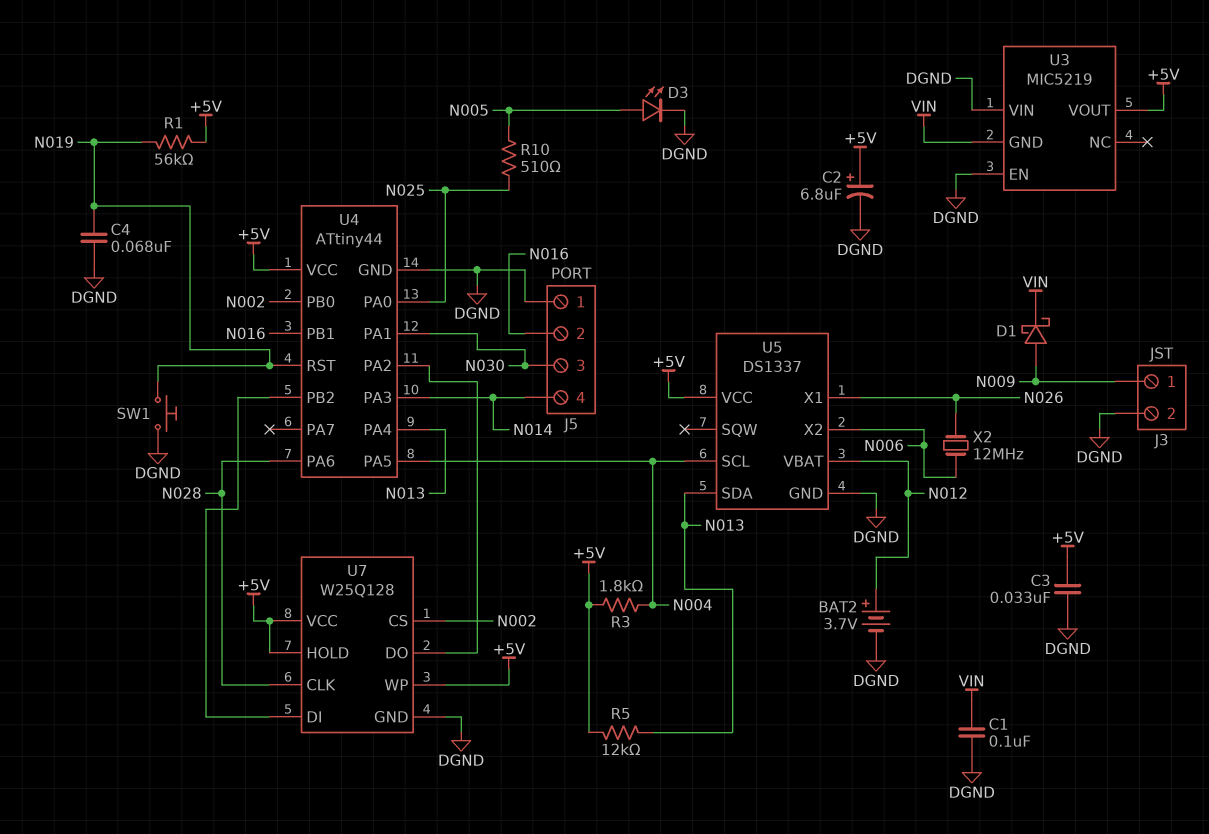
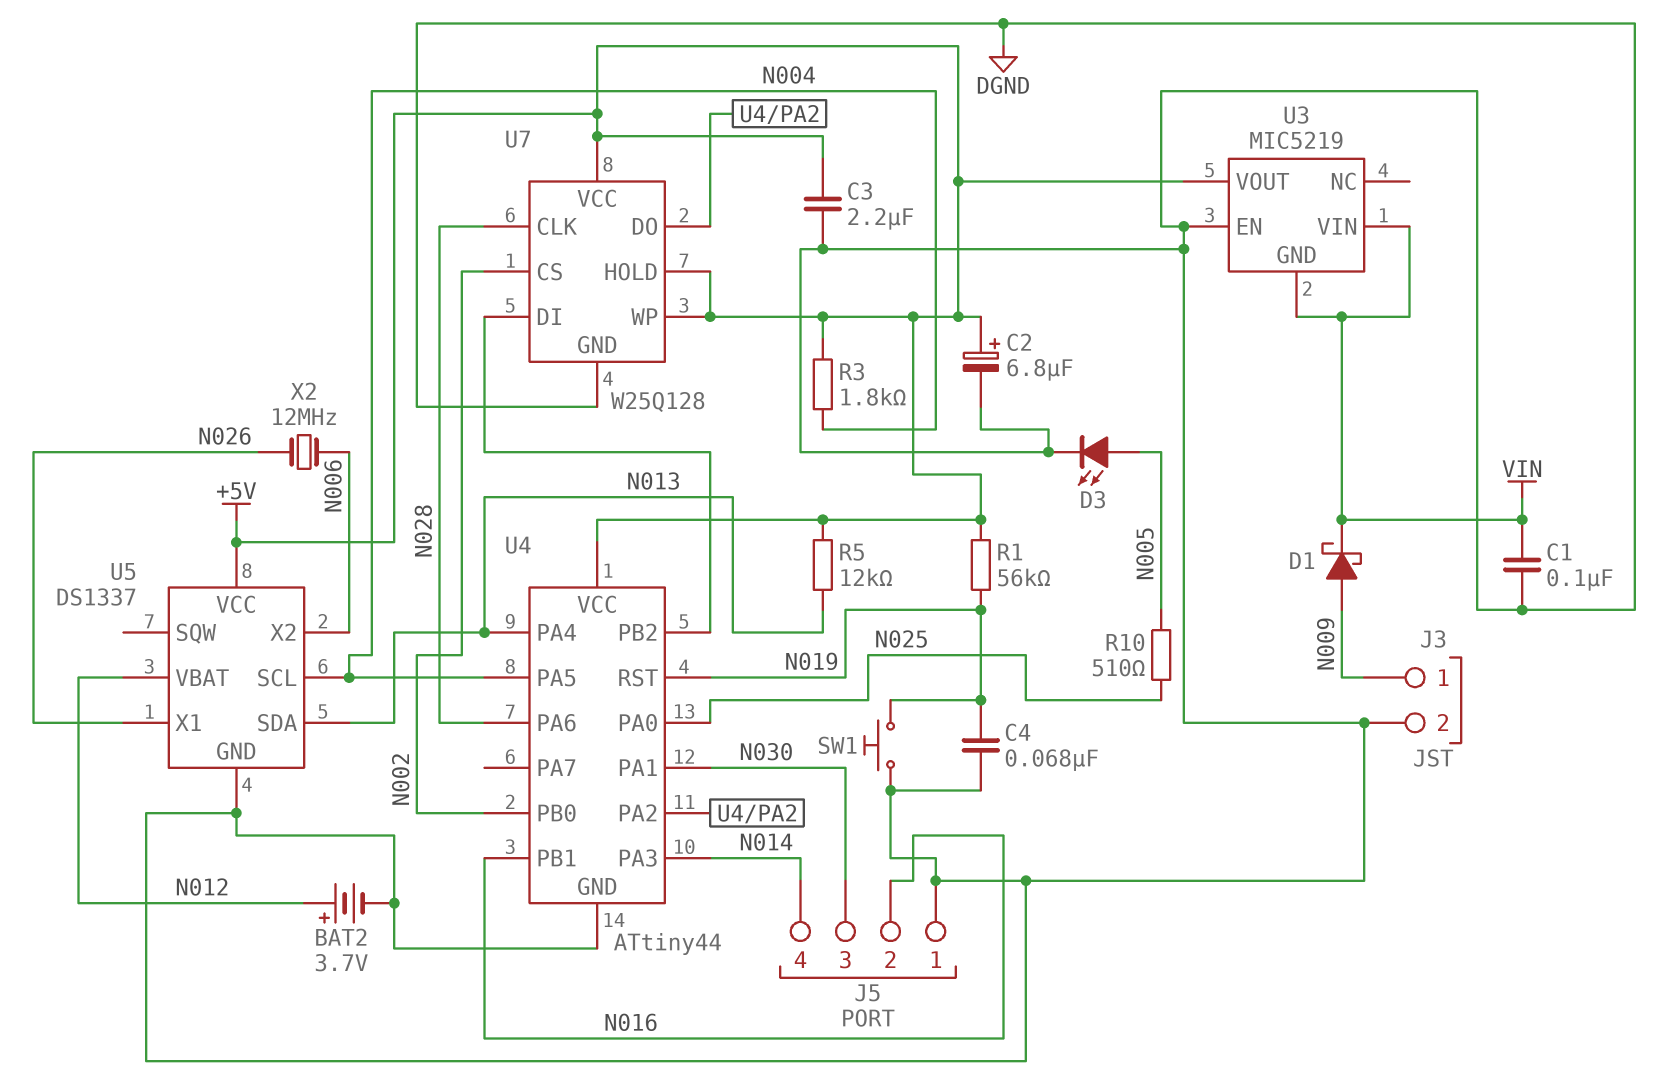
C3: 33nF (+5V, DGND) -> 2.2uF (+5V, DGND)
U3 pin VIN: DGND -> VIN

